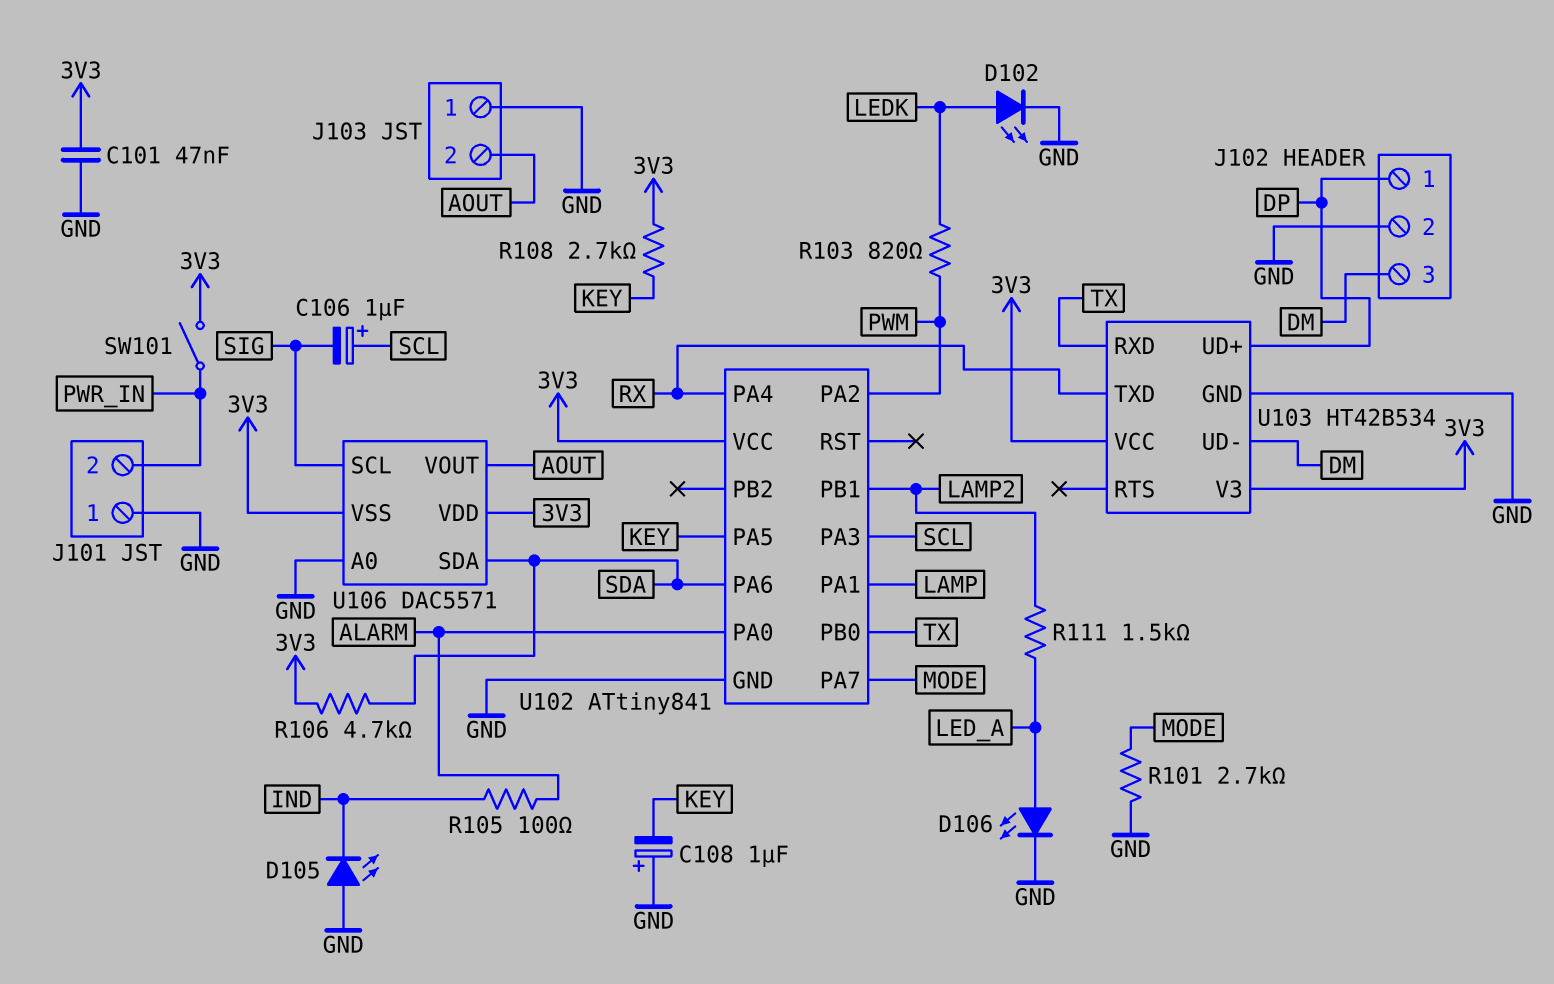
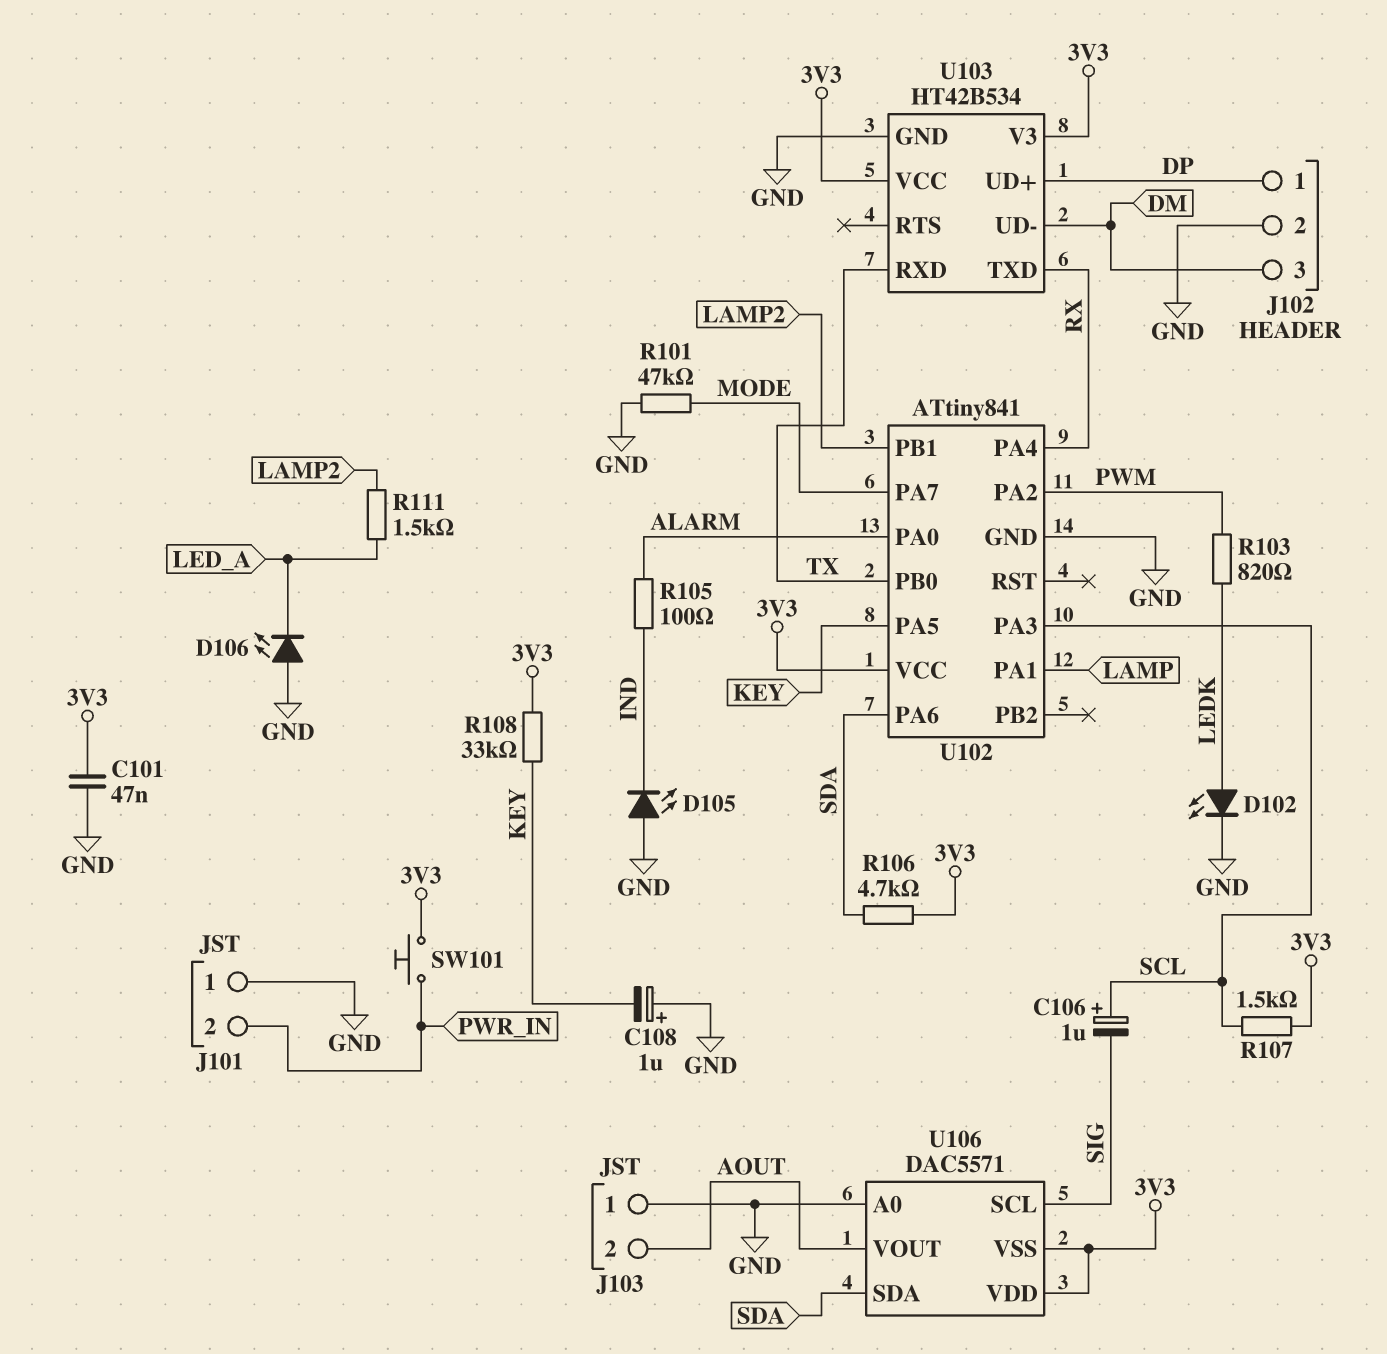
D106: LED (A LED_A, K GND) -> LED (A GND, K LED_A)
R101: 2.7k (GND, MODE) -> 47k (GND, MODE)
R107: none -> 1.5k (3V3, SCL)
R108: 2.7k (3V3, KEY) -> 33k (3V3, KEY)
SW101: switch (3V3, PWR_IN) -> button (3V3, PWR_IN)

